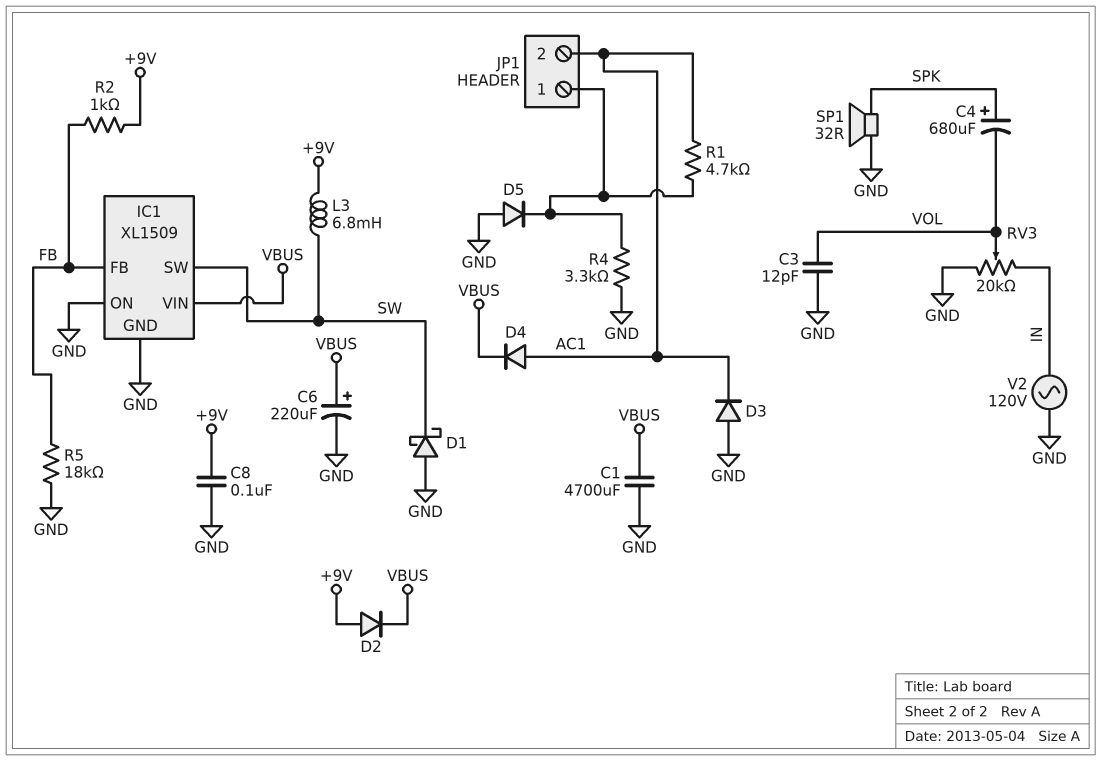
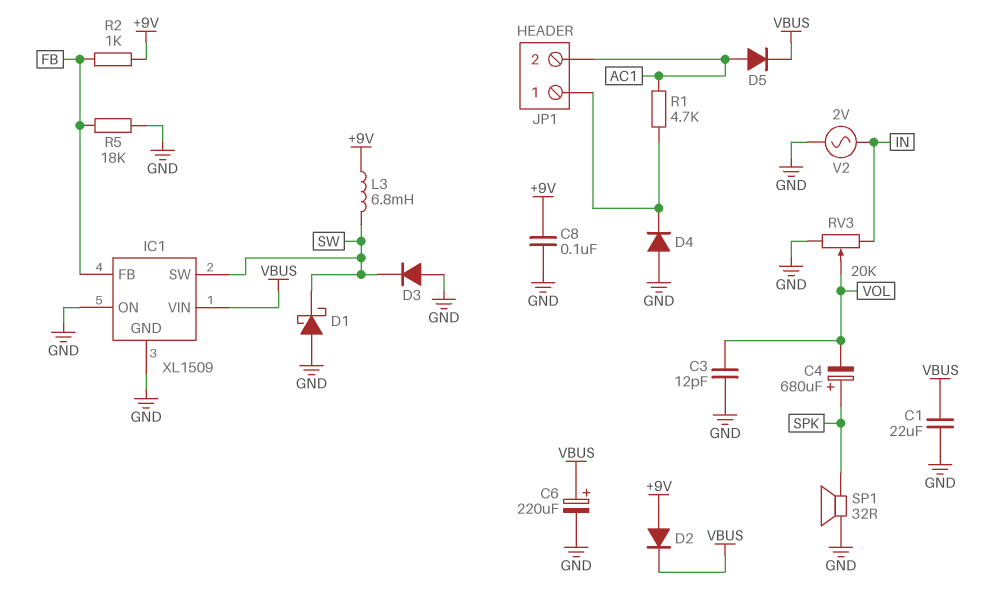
C1: 4700uF (GND, VBUS) -> 22uF (GND, VBUS)
D3: diode (A GND, K AC1) -> diode (A GND, K SW)
D4: diode (A AC1, K VBUS) -> diode (A GND, K JP1/1)
D5: diode (A GND, K JP1/1) -> diode (A AC1, K VBUS)
R4: 3.3k (GND, JP1/1) -> none
V2: AC 120V (GND, IN) -> AC 2V (GND, IN)

